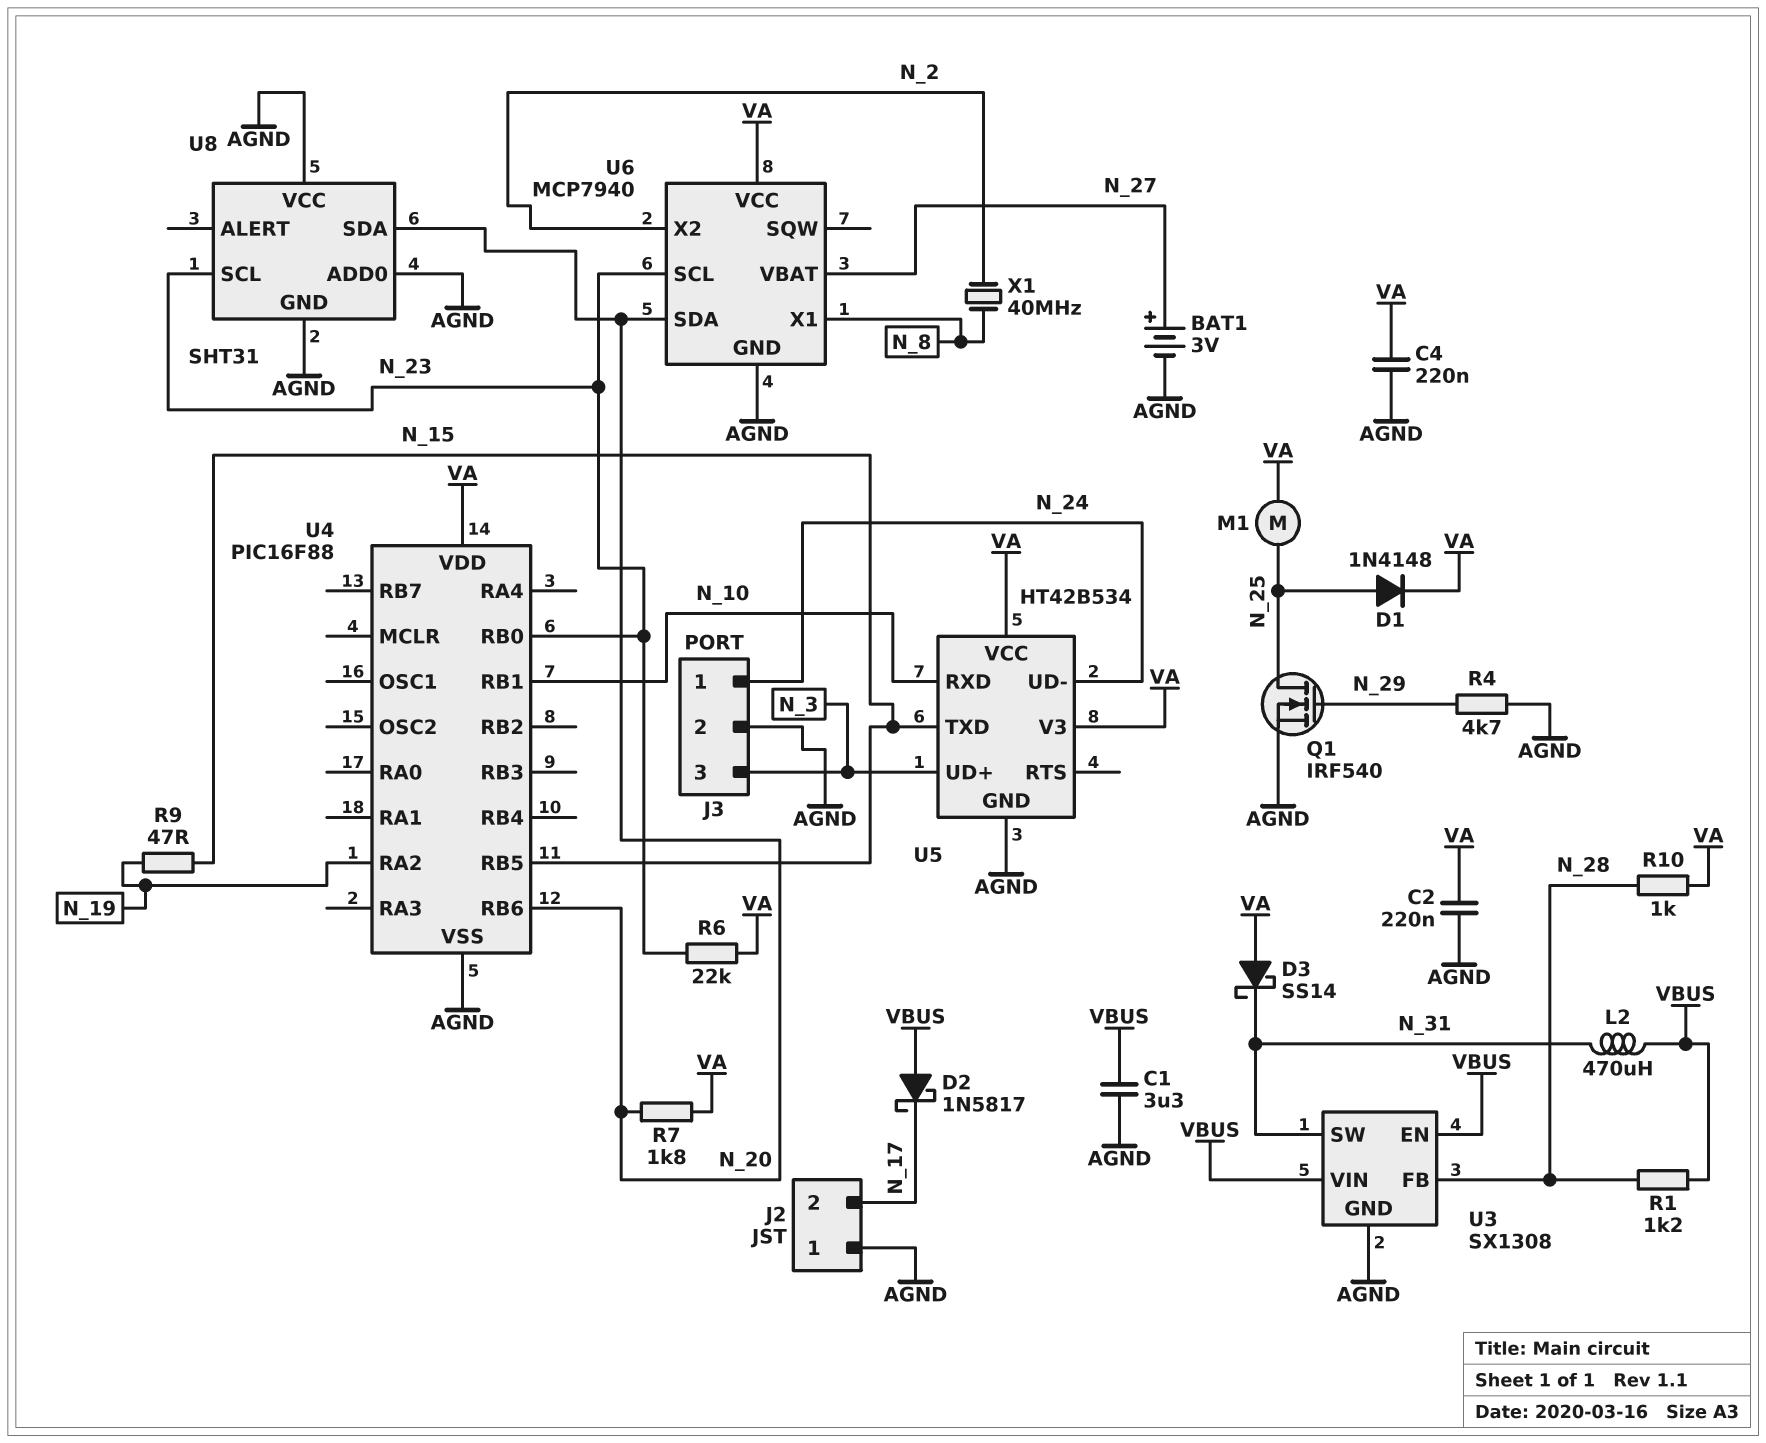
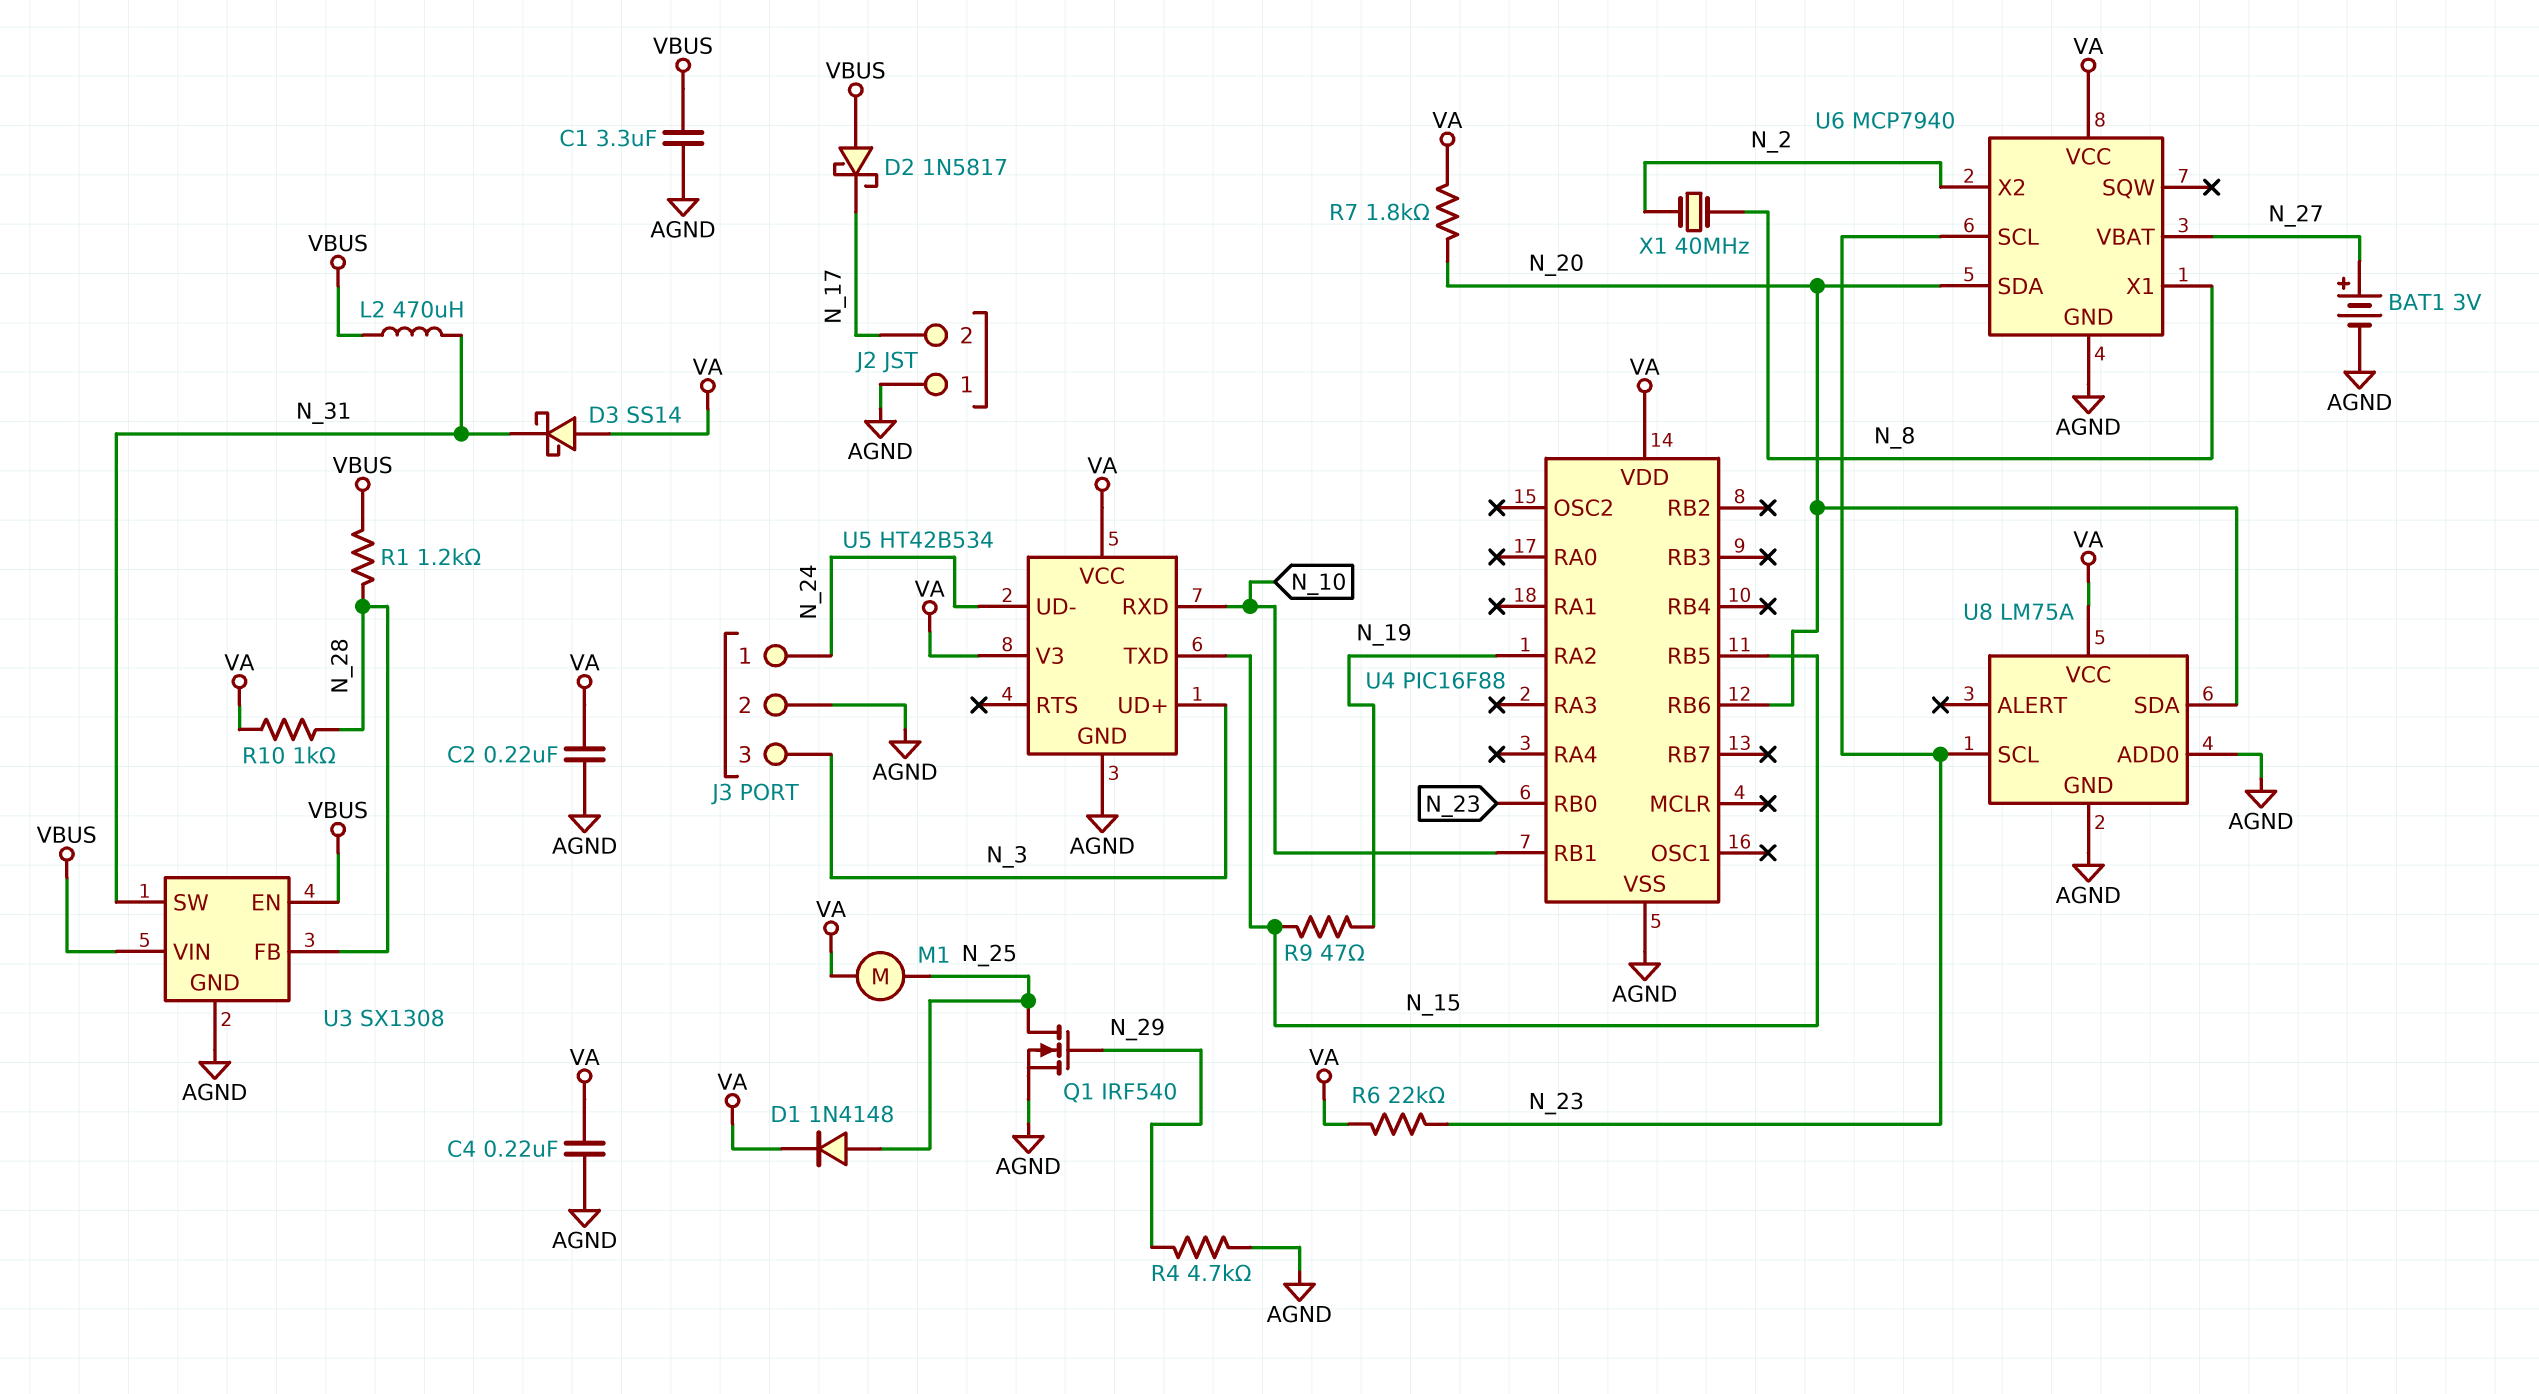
U8: SHT31 -> LM75A
U8 pin VCC: AGND -> VA

